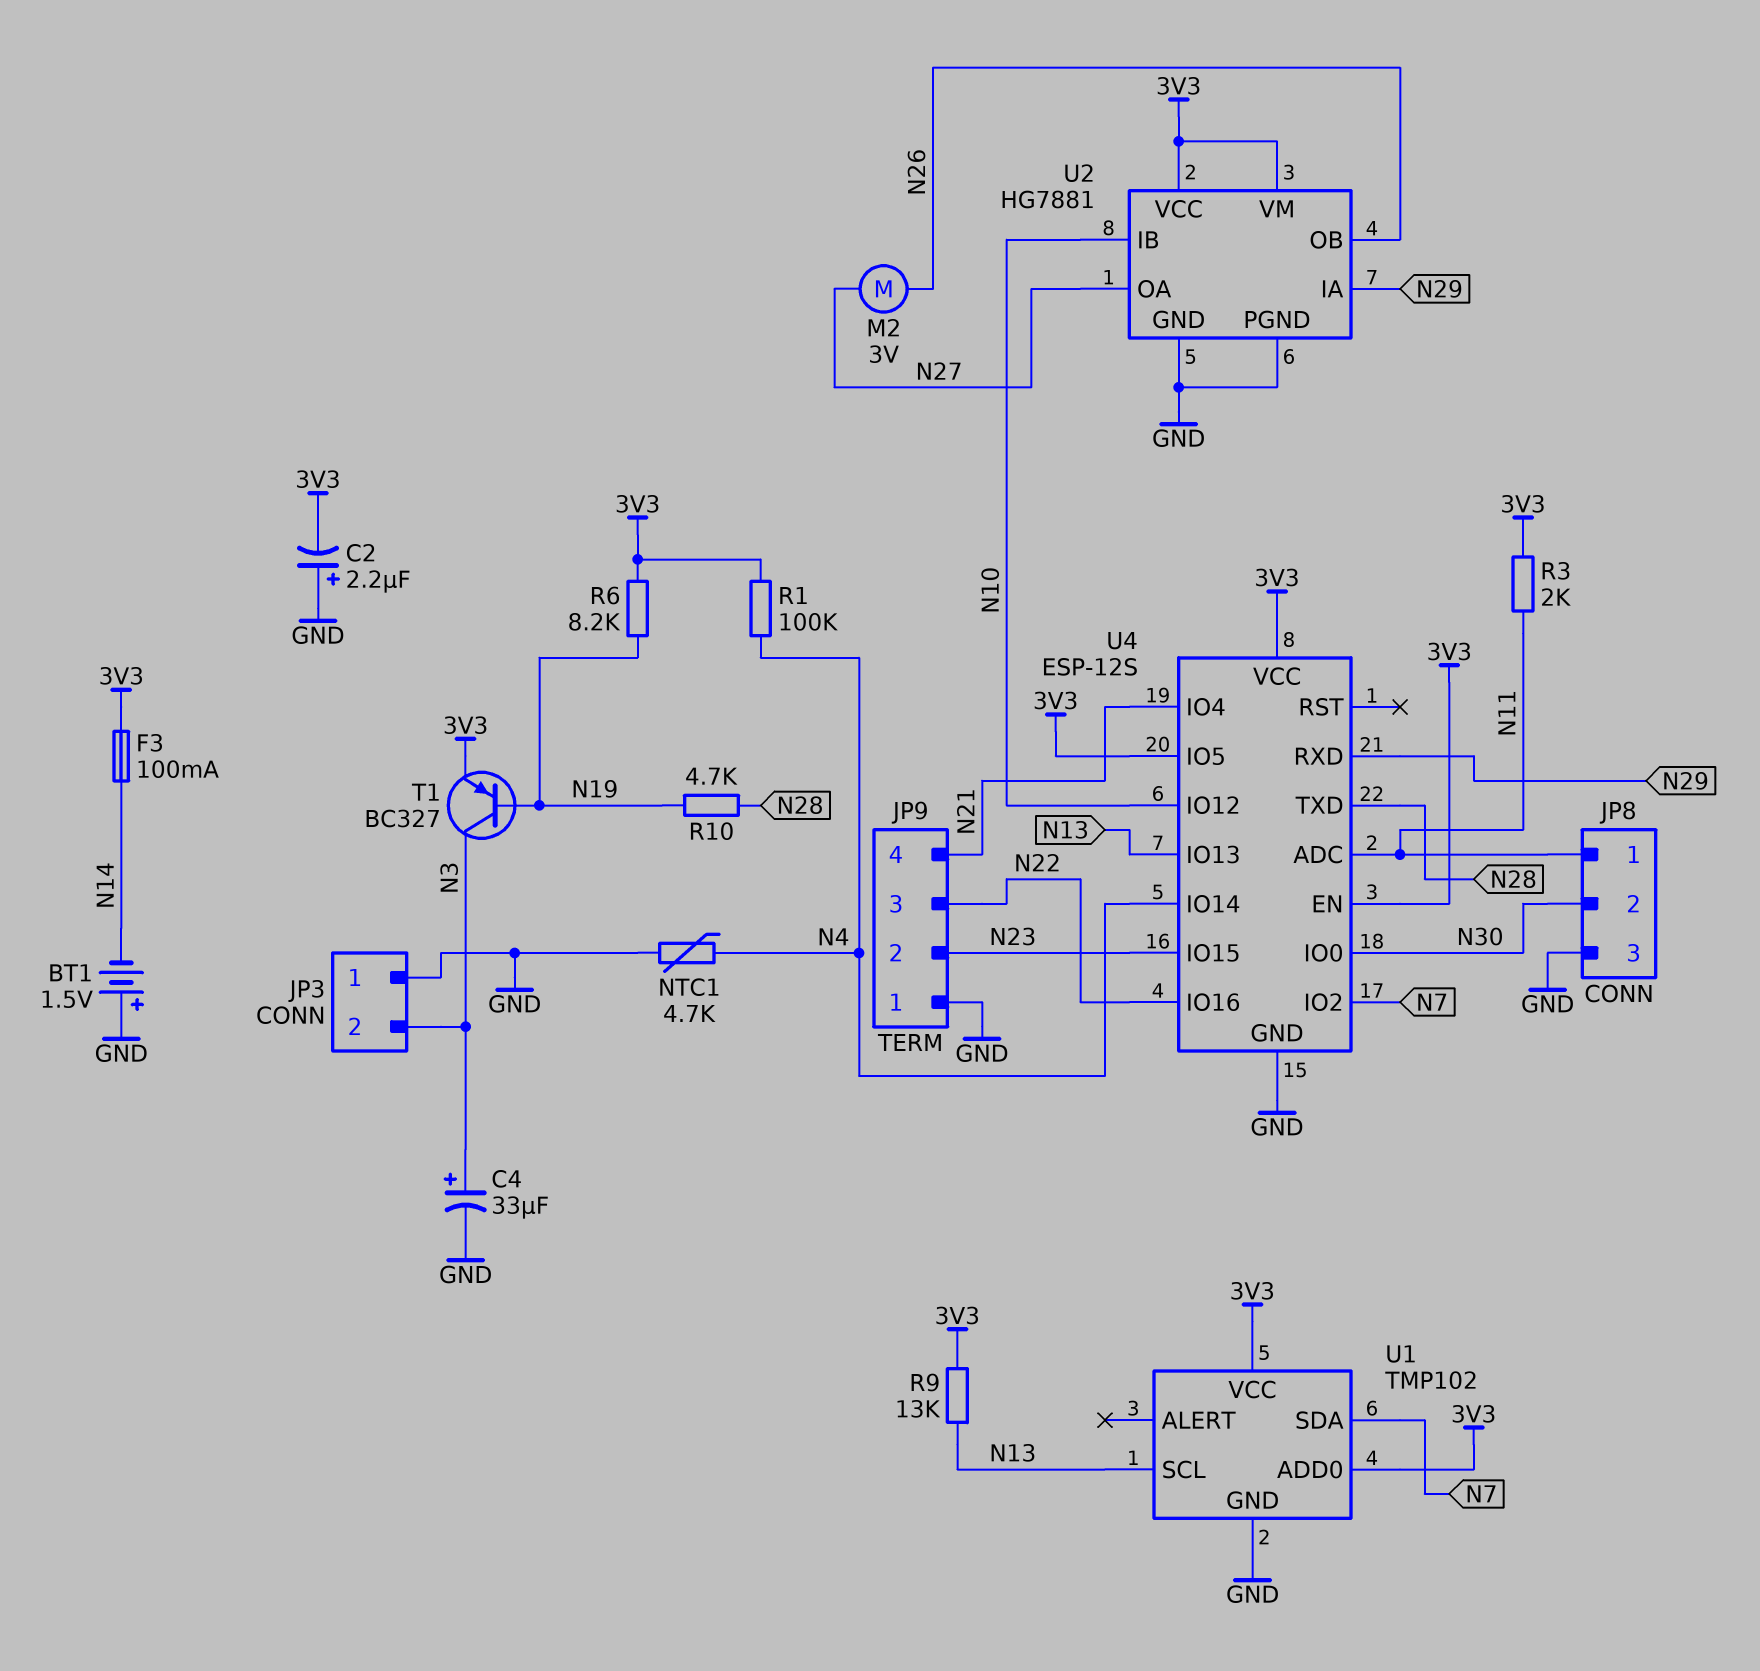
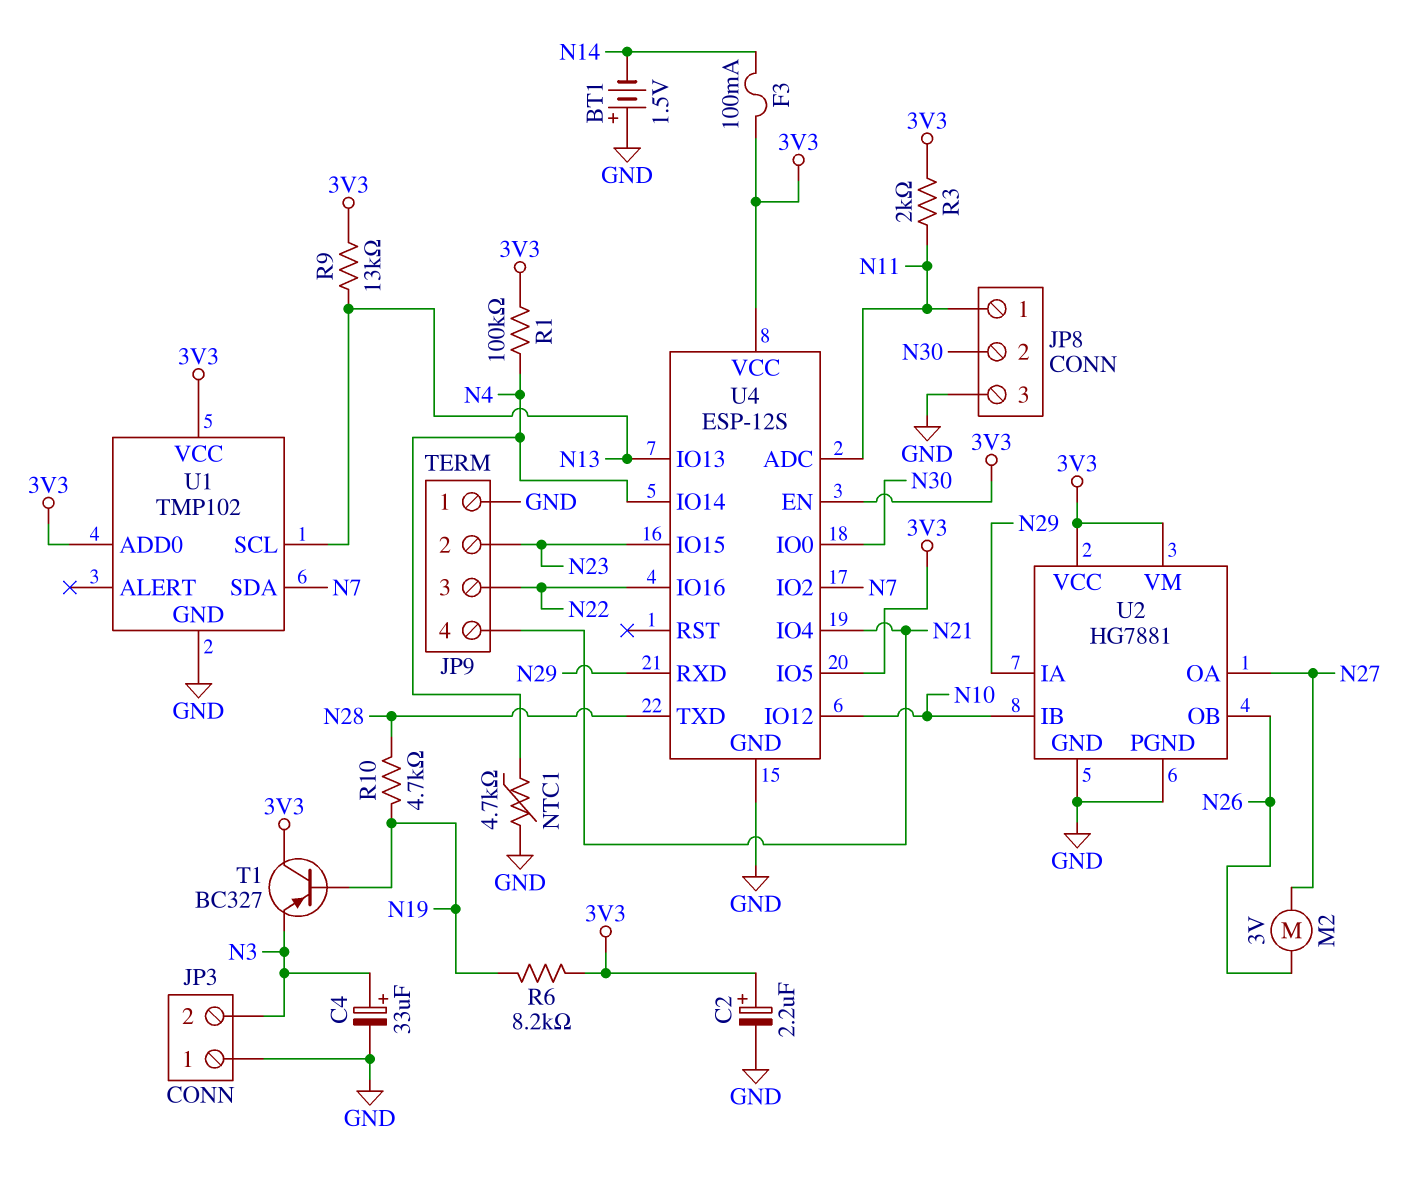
C2: 2.2uF (plus GND, minus 3V3) -> 2.2uF (plus 3V3, minus GND)
T1: PNP BC327 (B N19, C N3, E 3V3) -> PNP BC327 (B N19, C 3V3, E N3)

